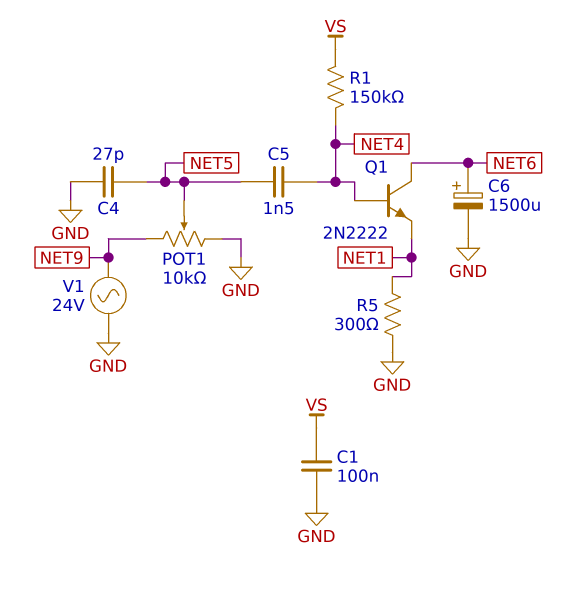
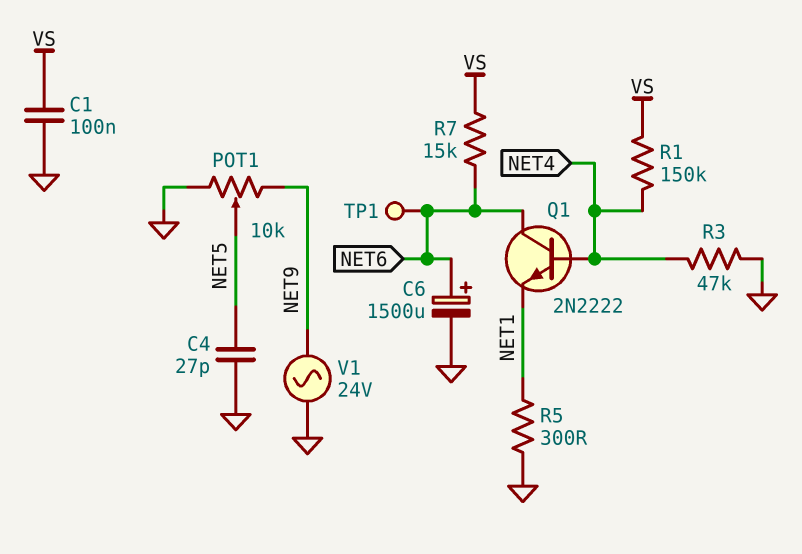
C5: 1.5nF (NET4, NET5) -> none
R3: none -> 47k (GND, NET4)
R7: none -> 15k (NET6, VS)
TP1: none -> test point (NET6)

